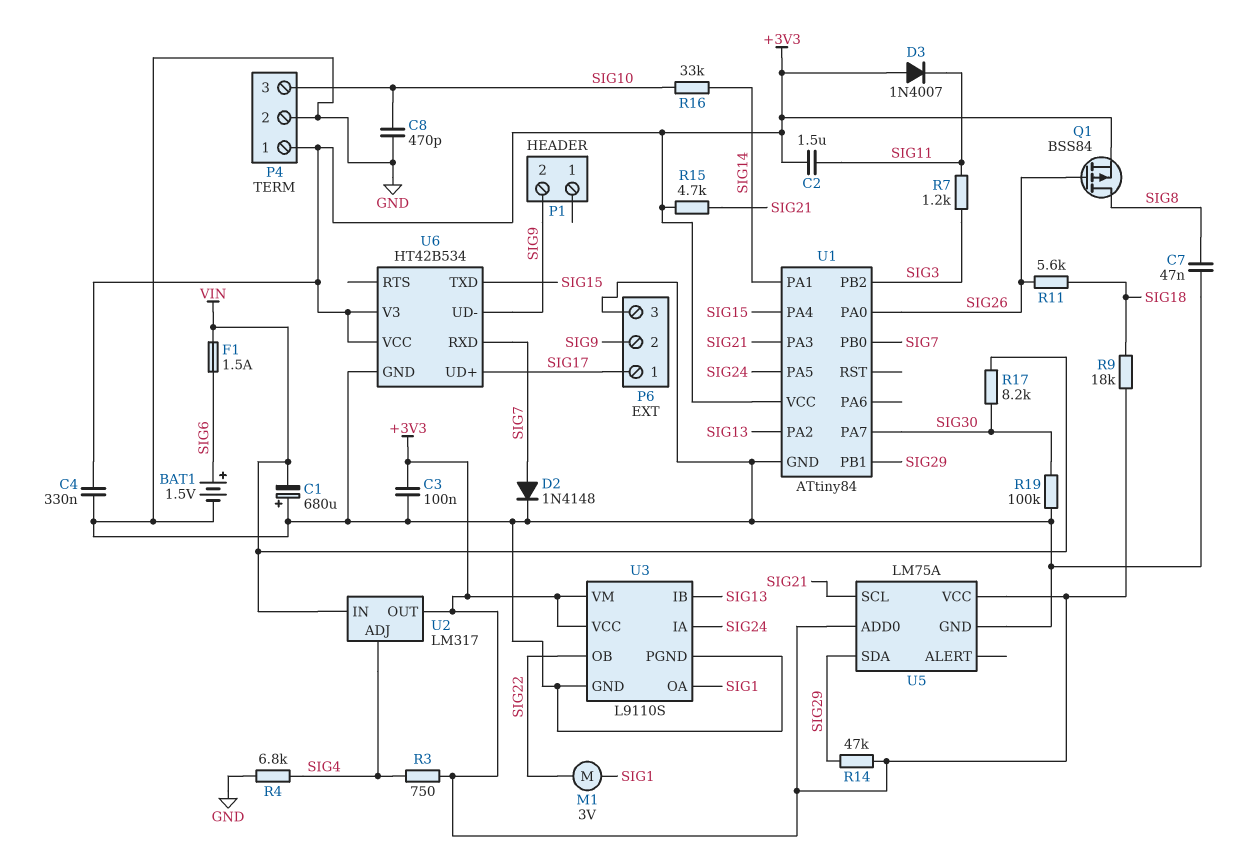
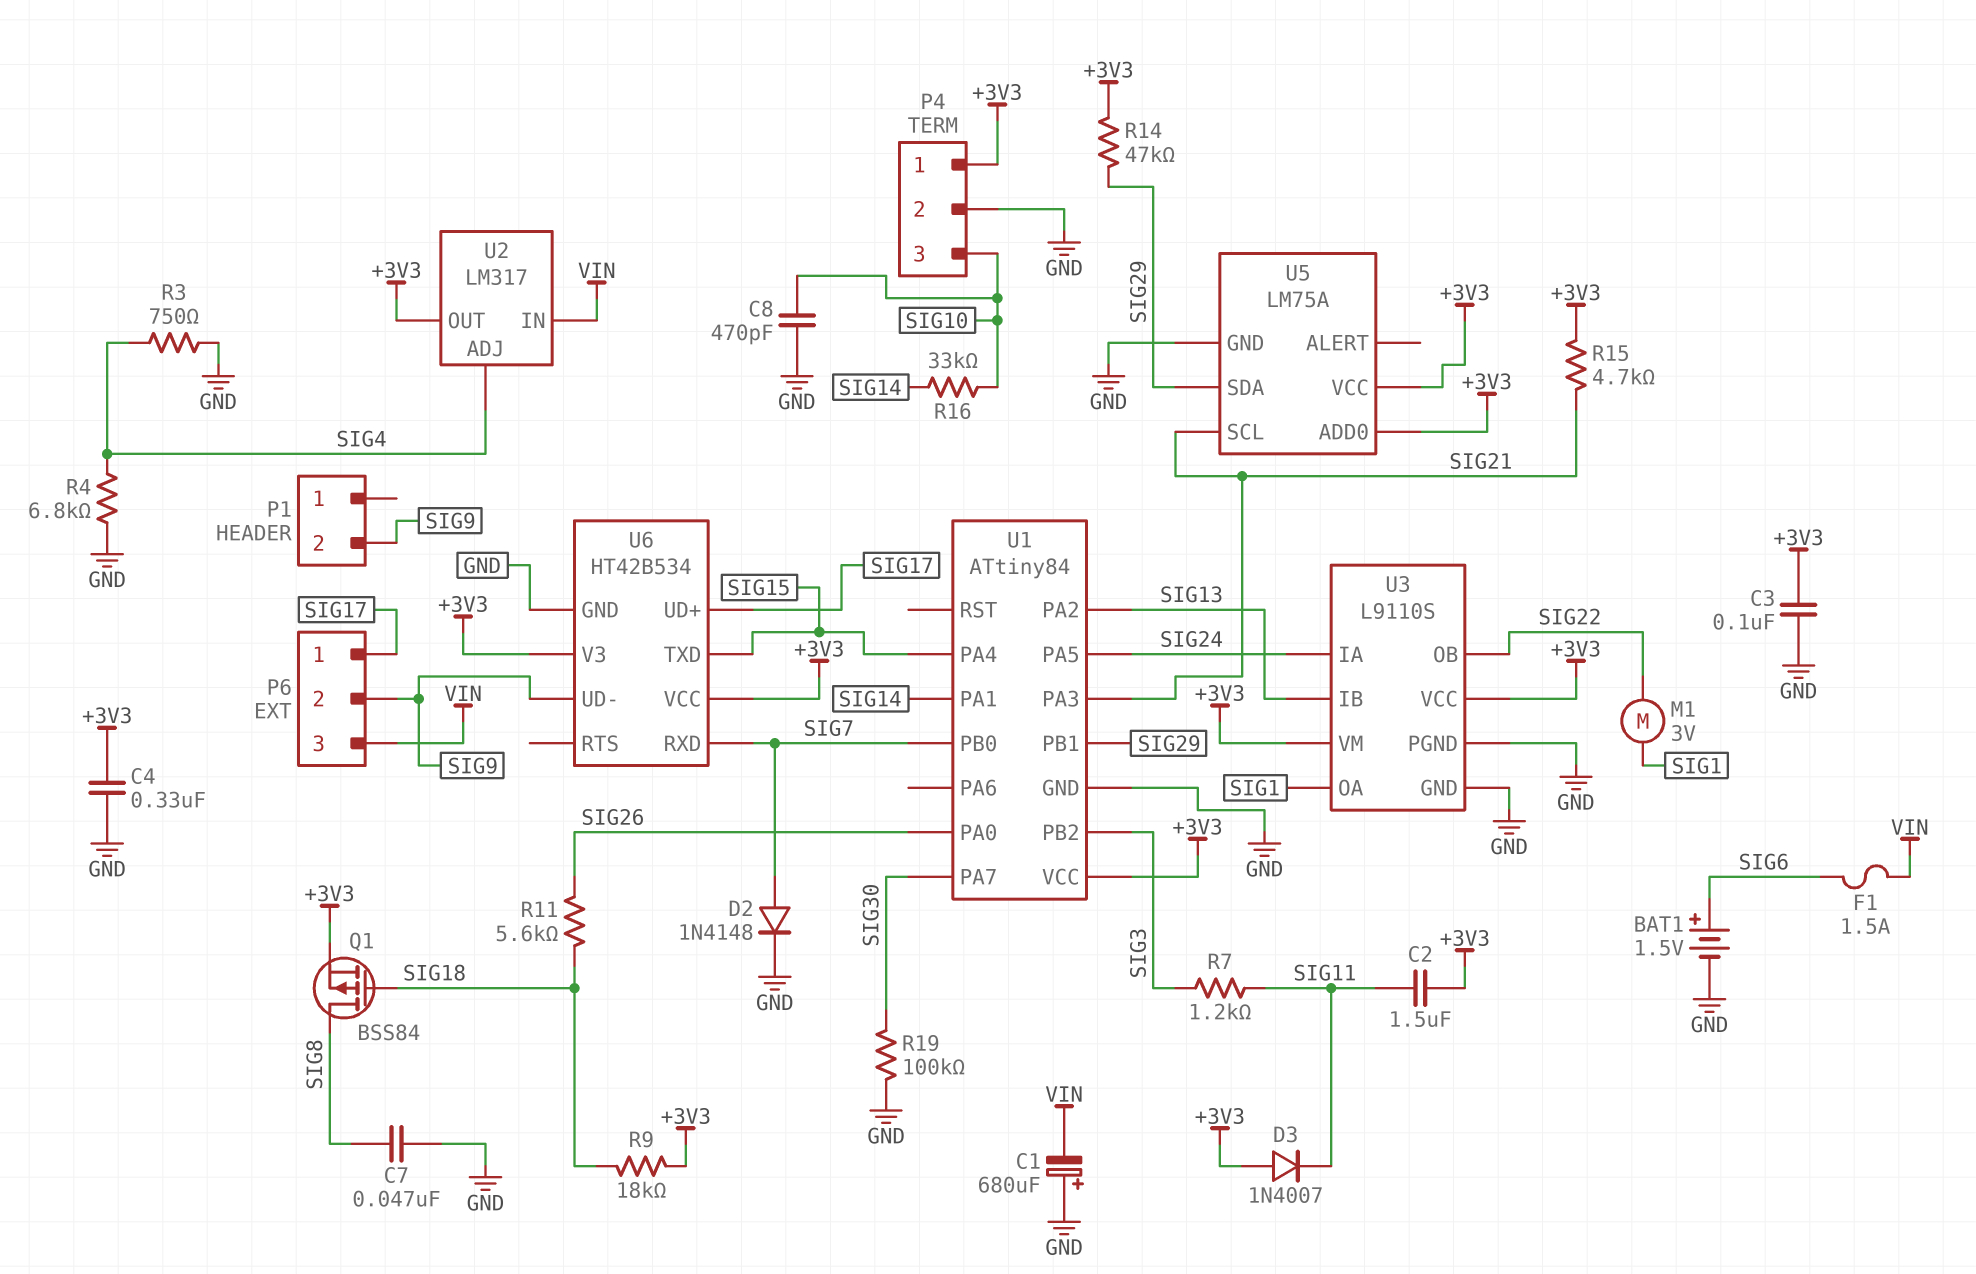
P6 pin 3: GND -> VIN
Q1: PMOS BSS84 (G SIG26, D SIG8, S +3V3) -> PMOS BSS84 (G SIG18, D SIG8, S +3V3)
R3: 750 (+3V3, SIG4) -> 750 (GND, SIG4)
R17: 8.2k (SIG30, VIN) -> none

